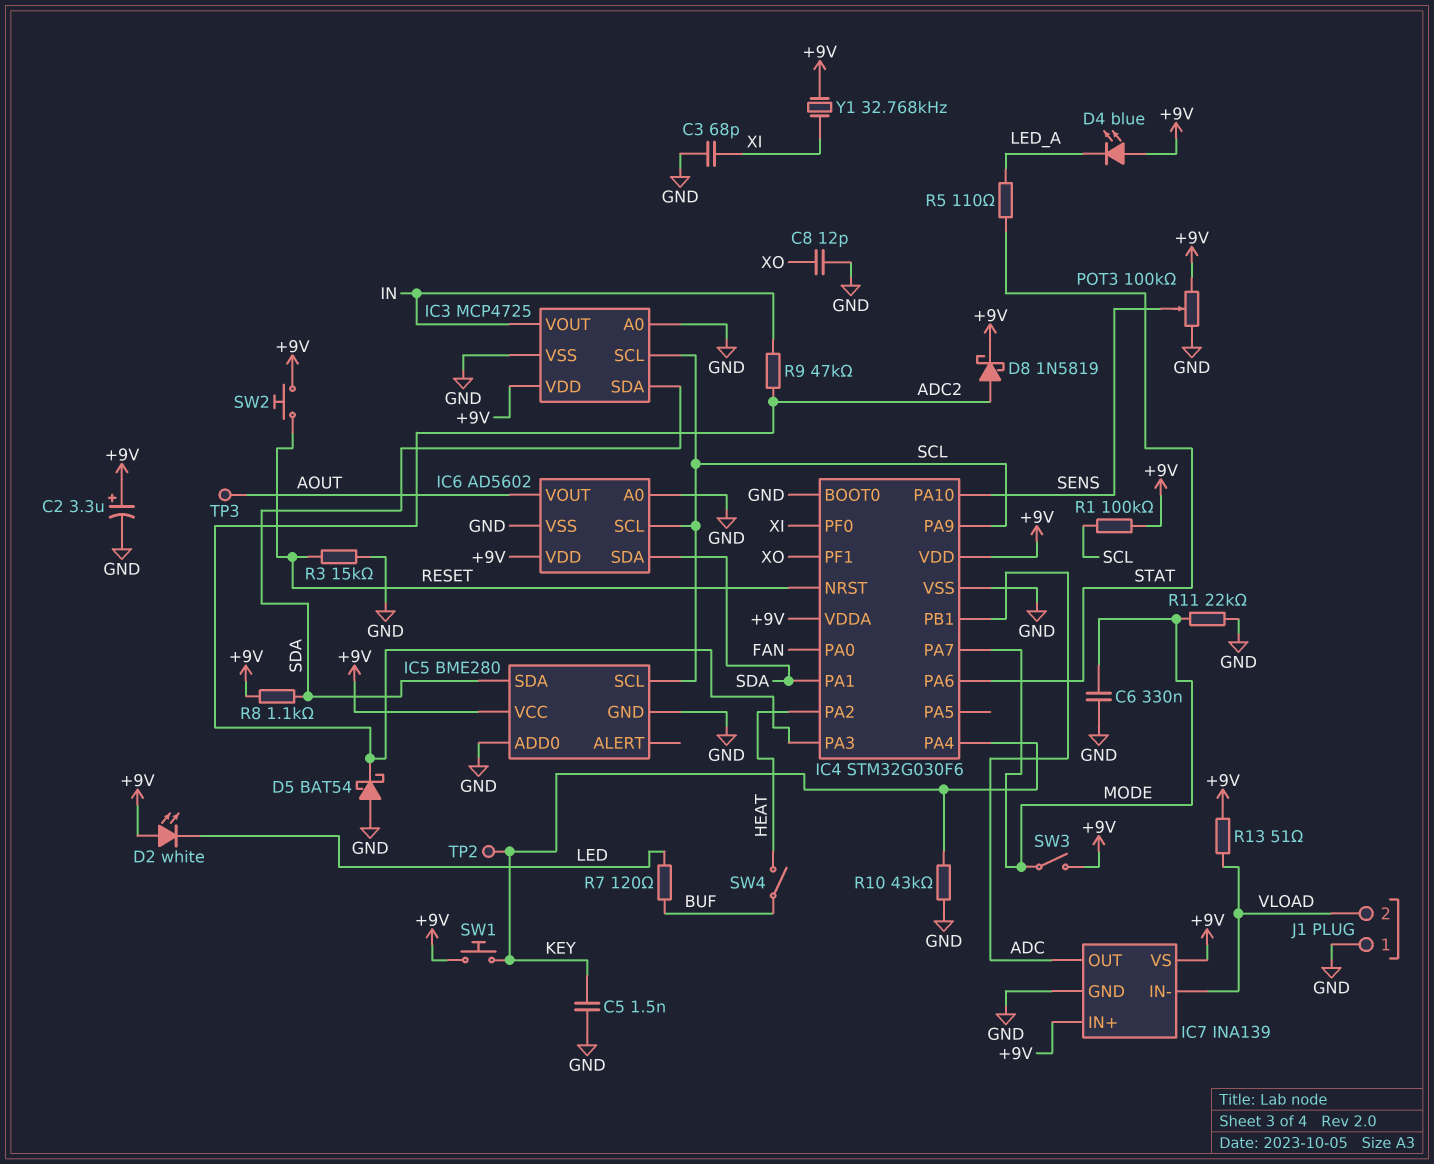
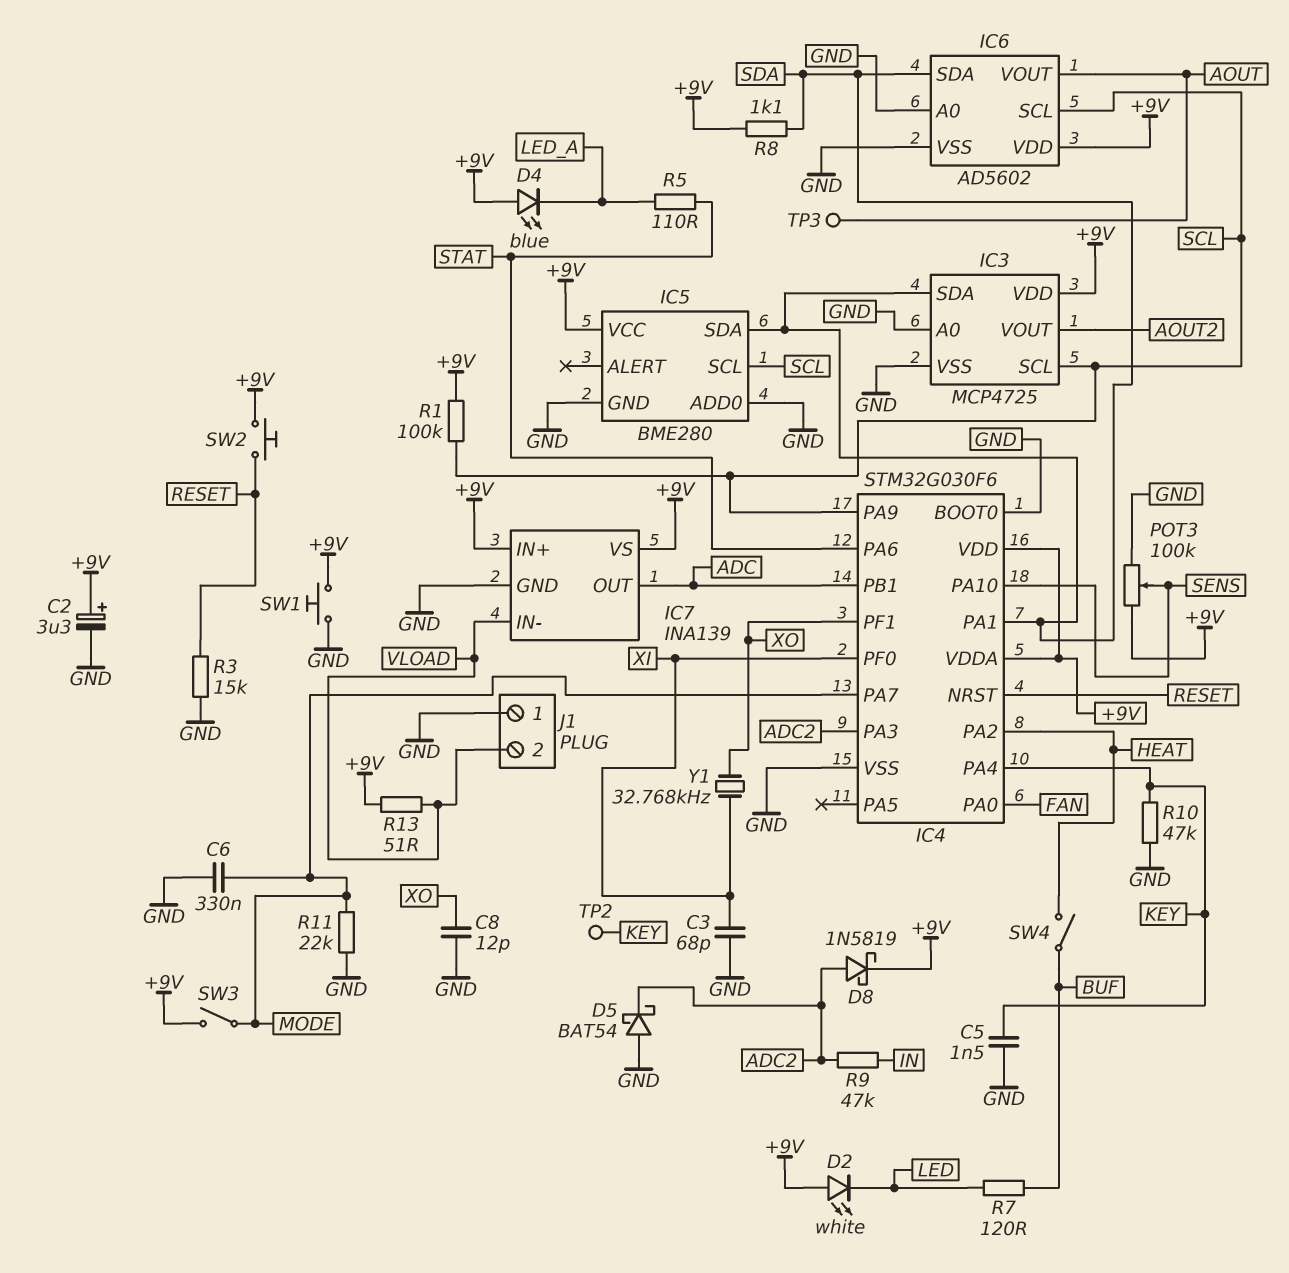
IC3 pin VOUT: IN -> AOUT2
R10: 43k (GND, KEY) -> 47k (GND, KEY)
SW1: button (+9V, KEY) -> button (+9V, GND)
Y1: 32.768kHz (+9V, XI) -> 32.768kHz (XI, XO)

